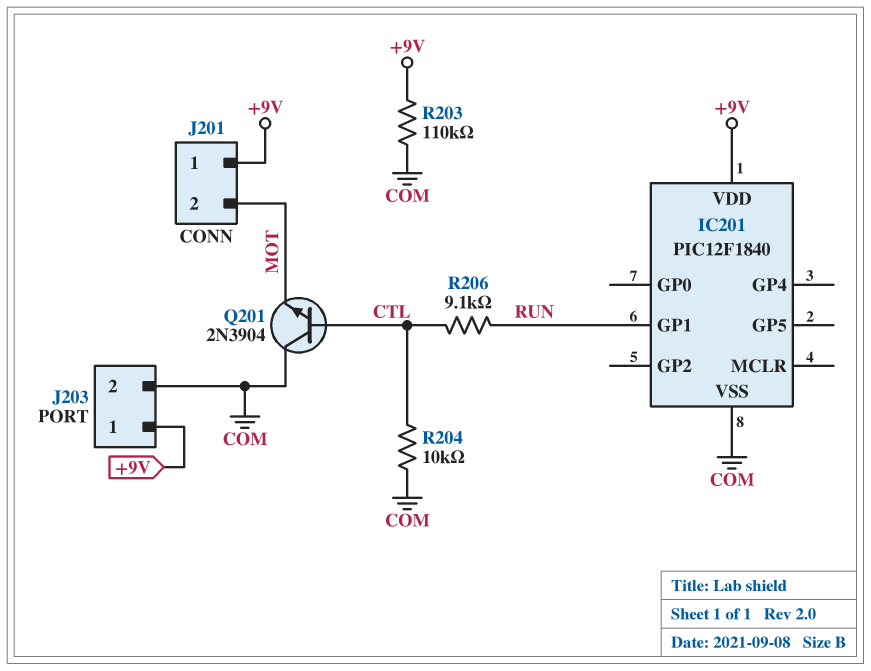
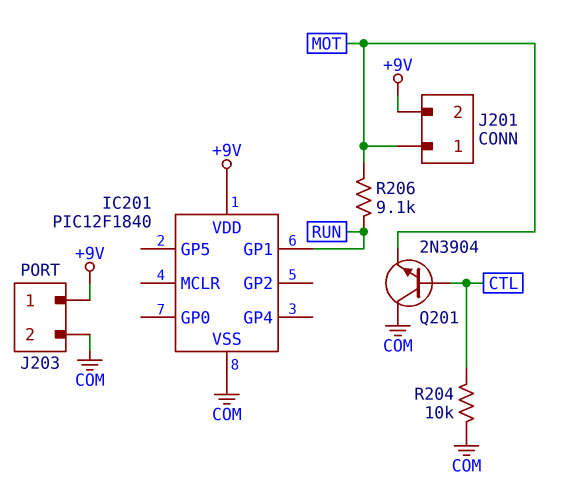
J201 pin 1: +9V -> MOT
J201 pin 2: MOT -> +9V
R203: 110k (+9V, COM) -> none
R206: 9.1k (CTL, RUN) -> 9.1k (MOT, RUN)

